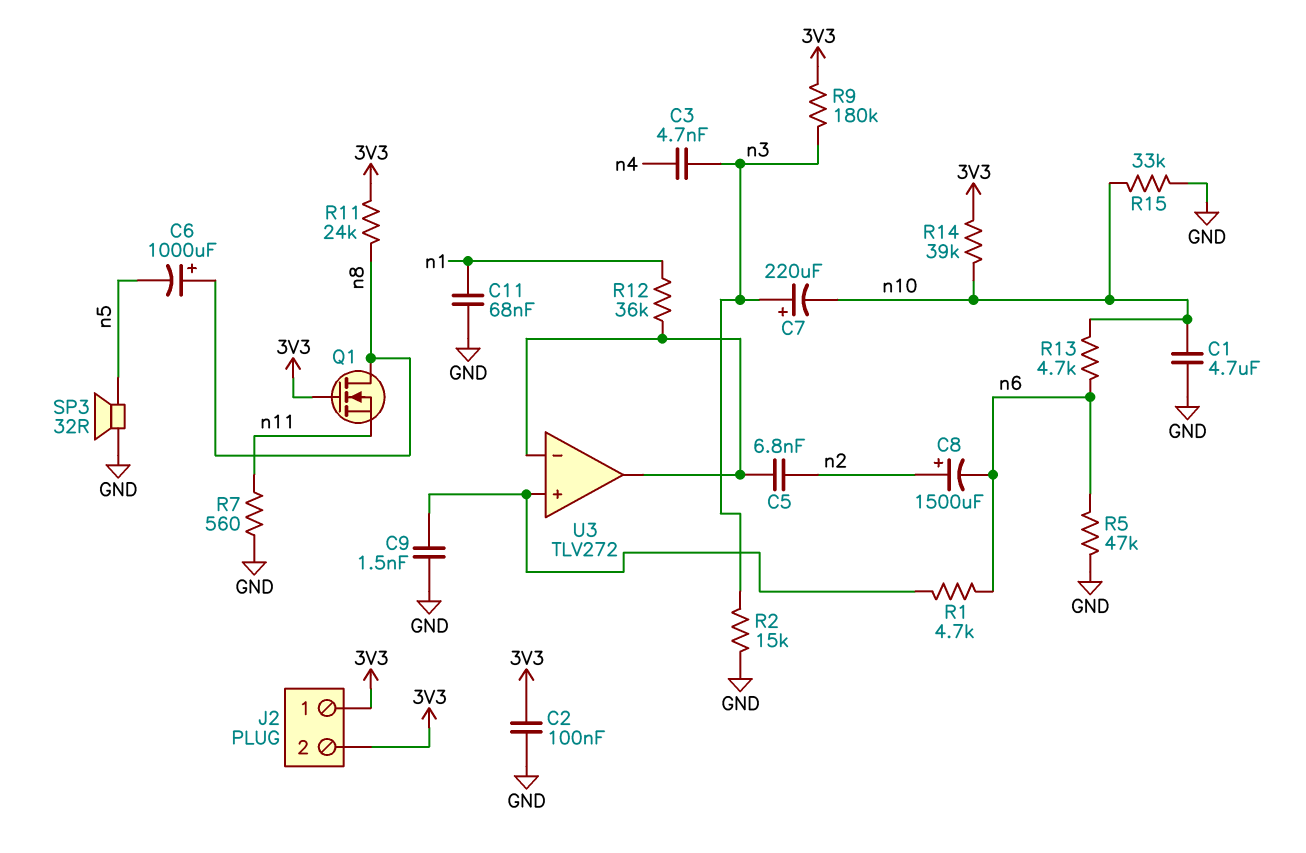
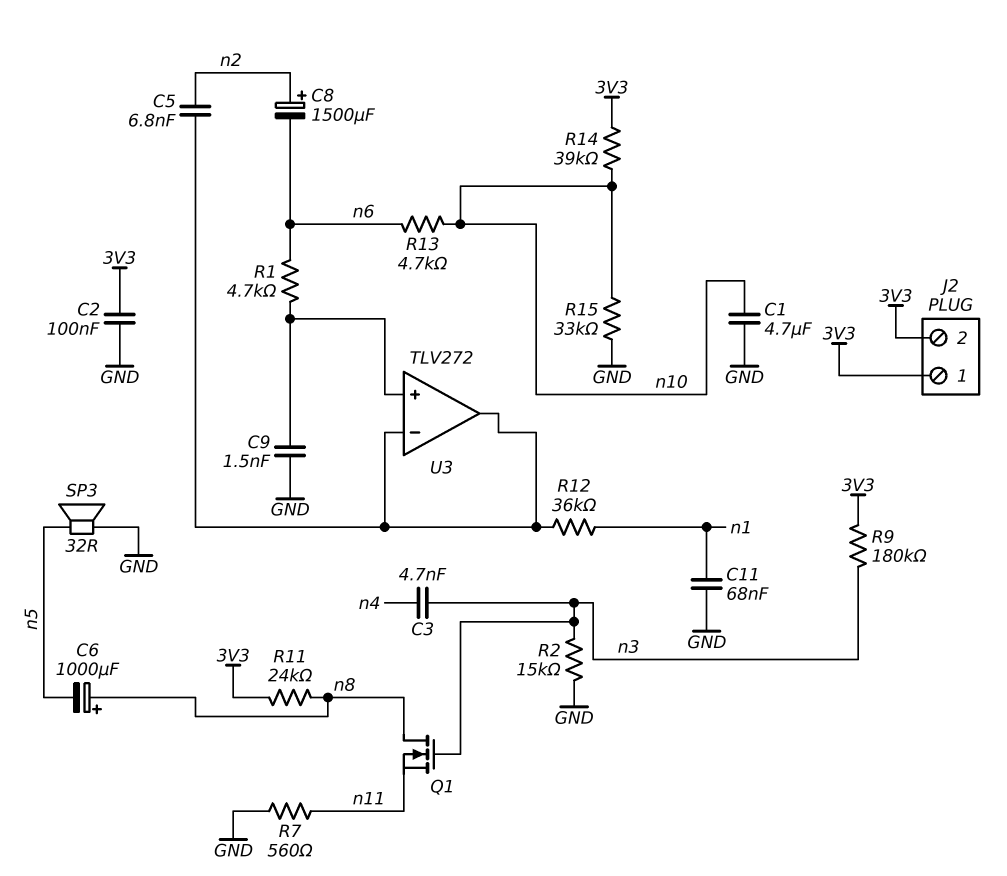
C7: 220uF (plus n3, minus n10) -> none
Q1: NMOS (G 3V3, D n8, S n11) -> NMOS (G n3, D n8, S n11)
R5: 47k (GND, n6) -> none

